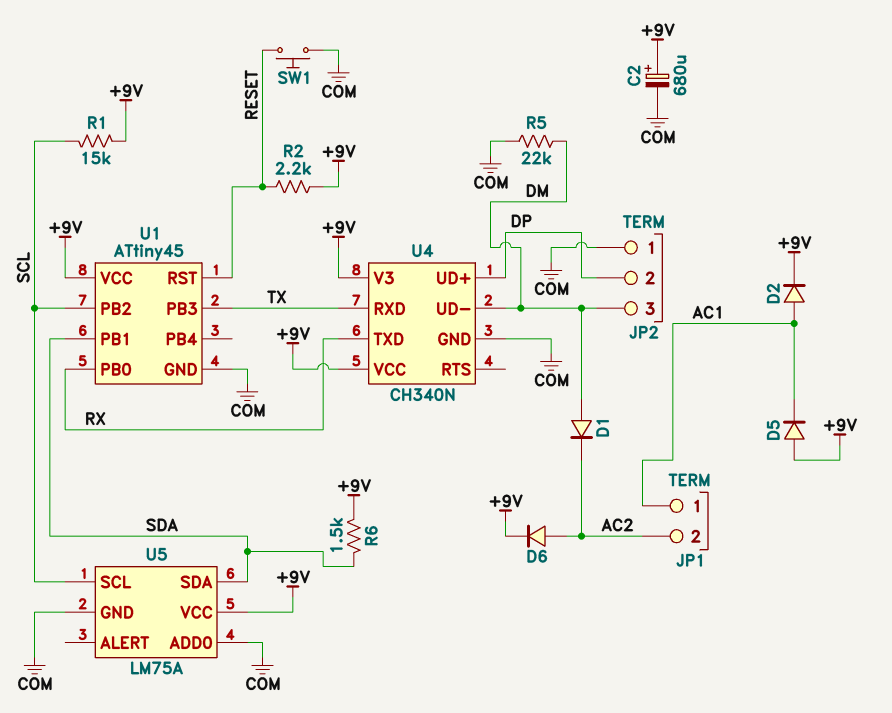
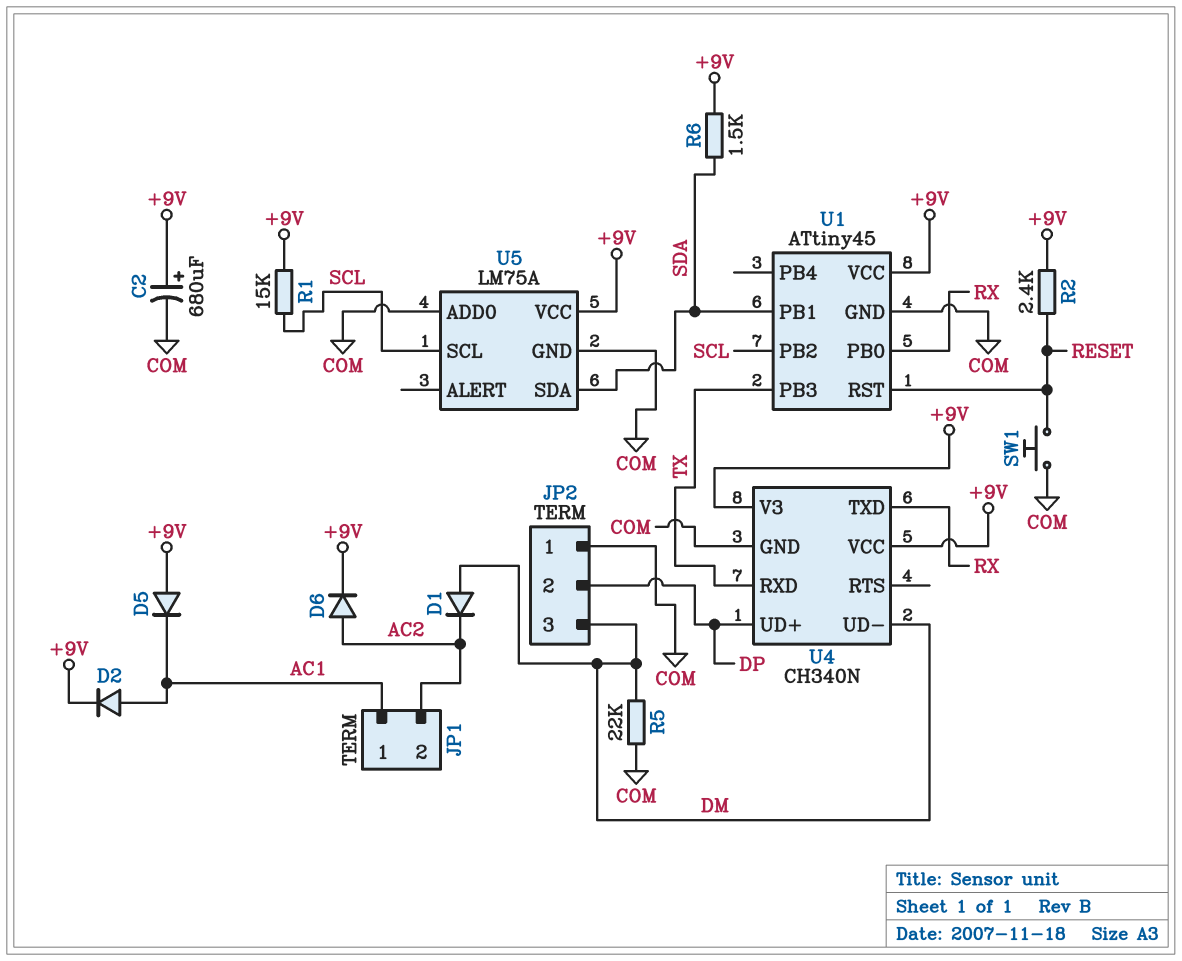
R2: 2.2k (+9V, RESET) -> 2.4k (+9V, RESET)

